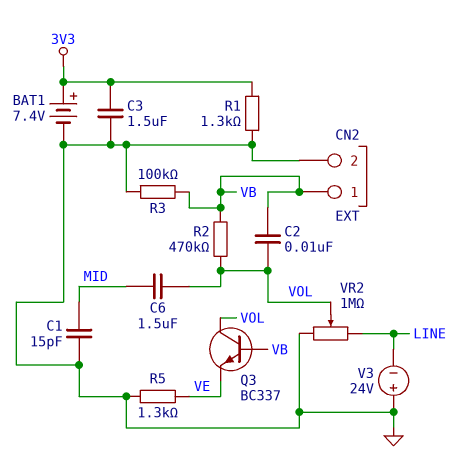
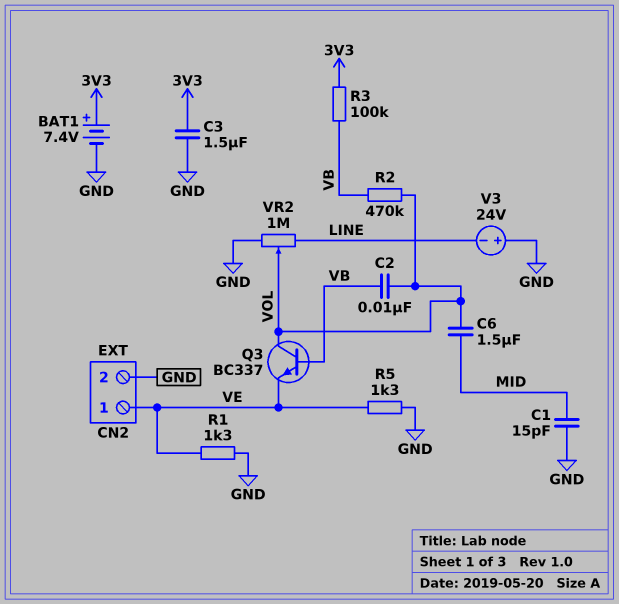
CN2 pin 1: VB -> VE
R1: 1.3k (3V3, GND) -> 1.3k (GND, VE)
R3: 100k (GND, VB) -> 100k (3V3, VB)

